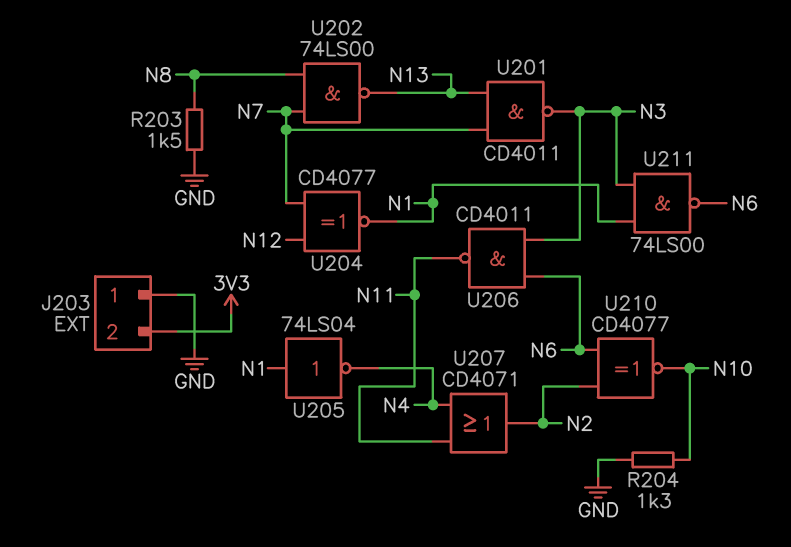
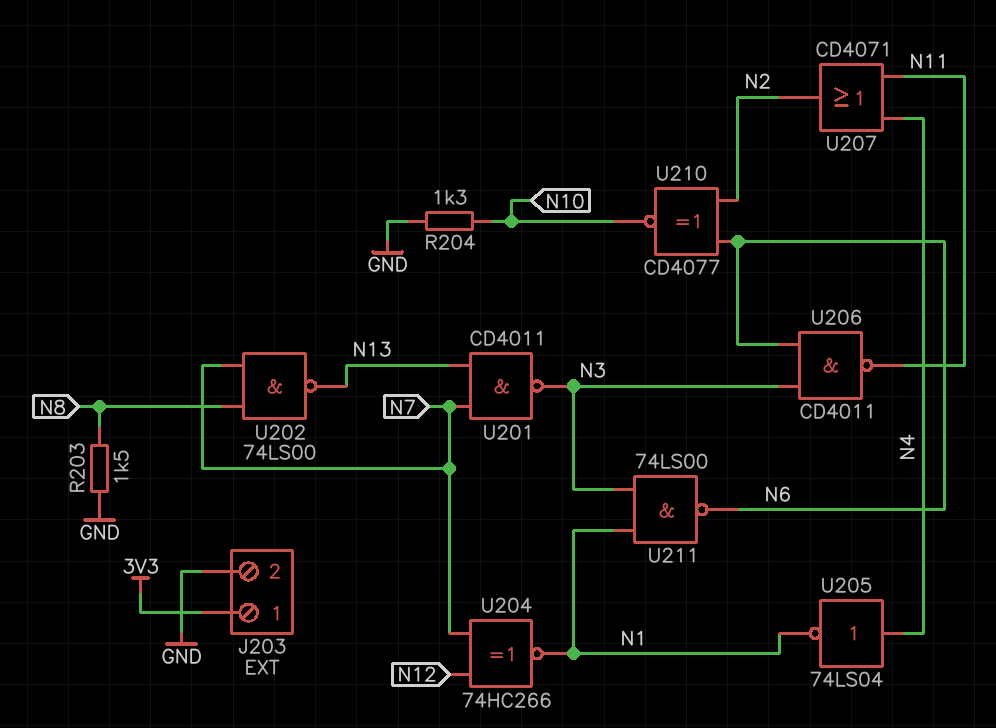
J203 pin 1: GND -> 3V3
J203 pin 2: 3V3 -> GND
U204: XNOR CD4077 (in N7, in N12, out N1) -> XNOR 74HC266 (in N7, in N12, out N1)
U205: NOT 74LS04 (in N1, out N4) -> NOT 74LS04 (in N4, out N1)

